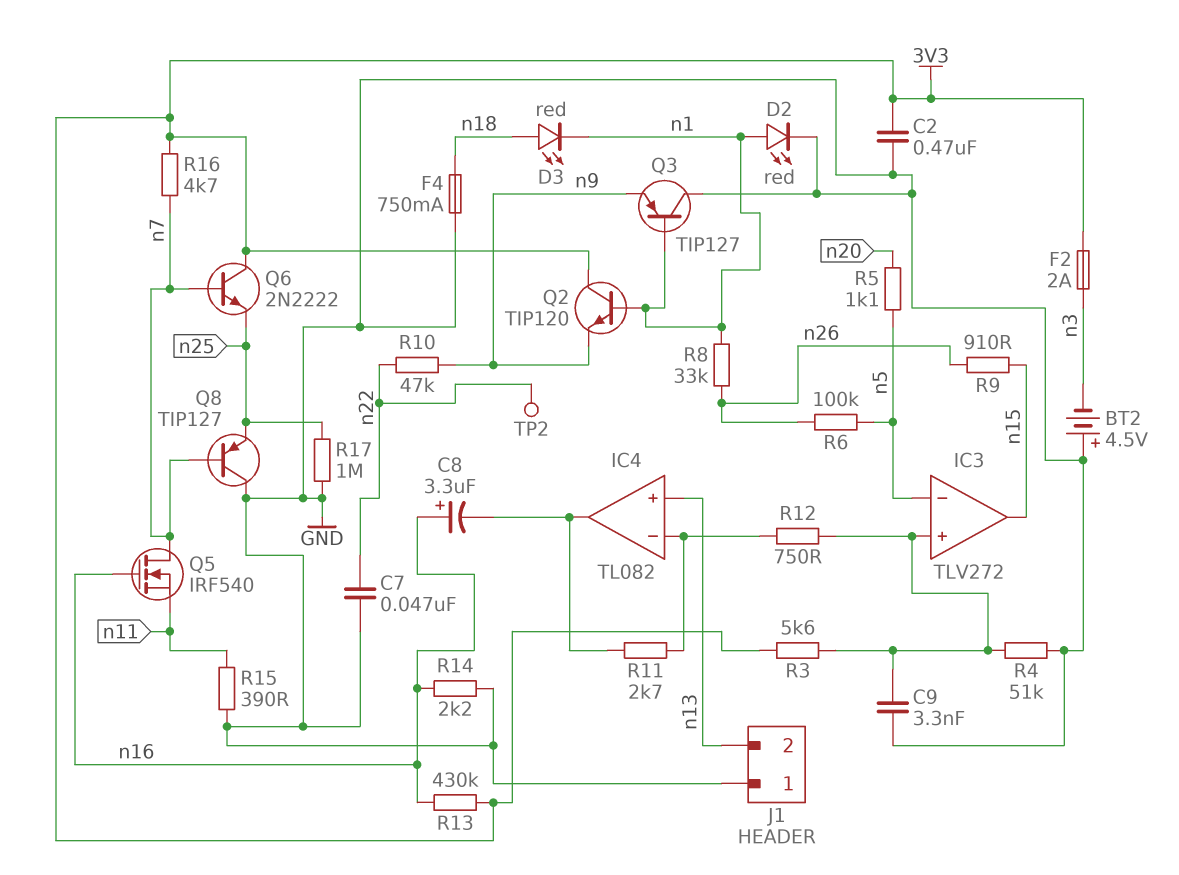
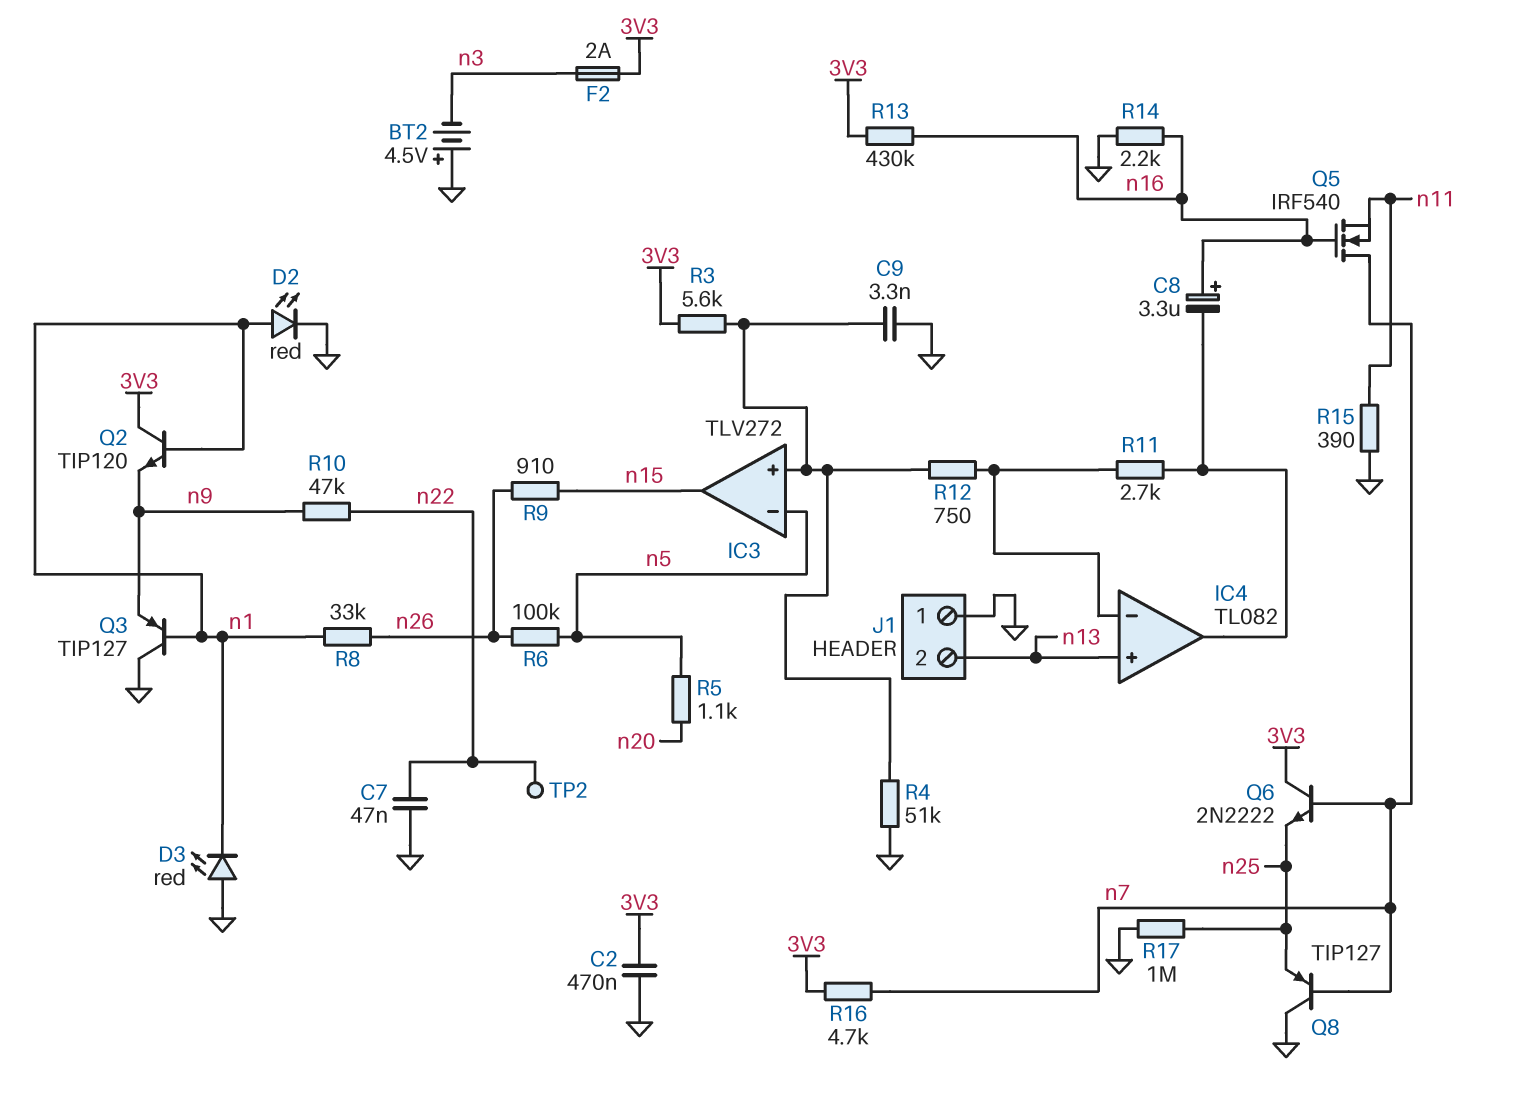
D3: LED red (A n18, K n1) -> LED red (A GND, K n1)
F4: 750mA (GND, n18) -> none

